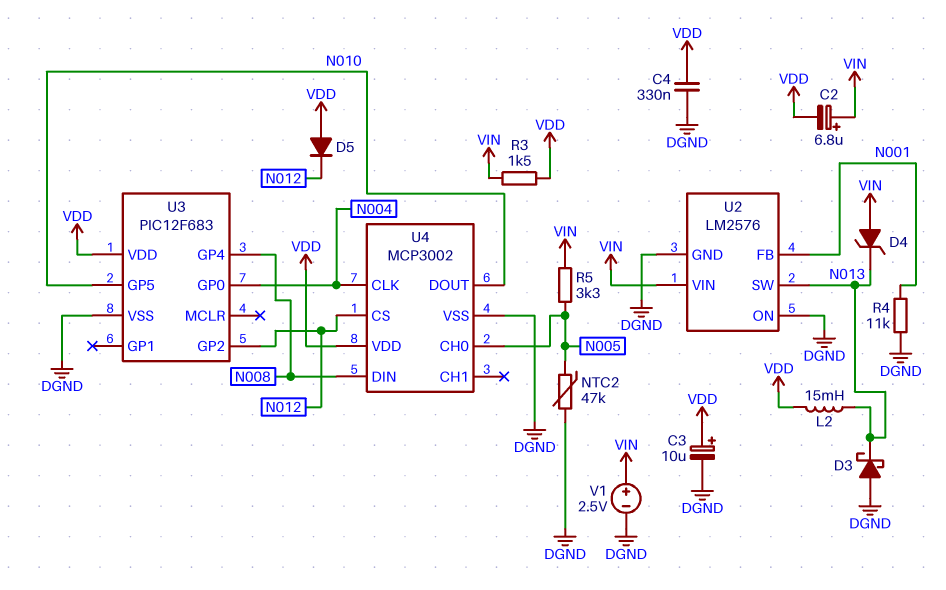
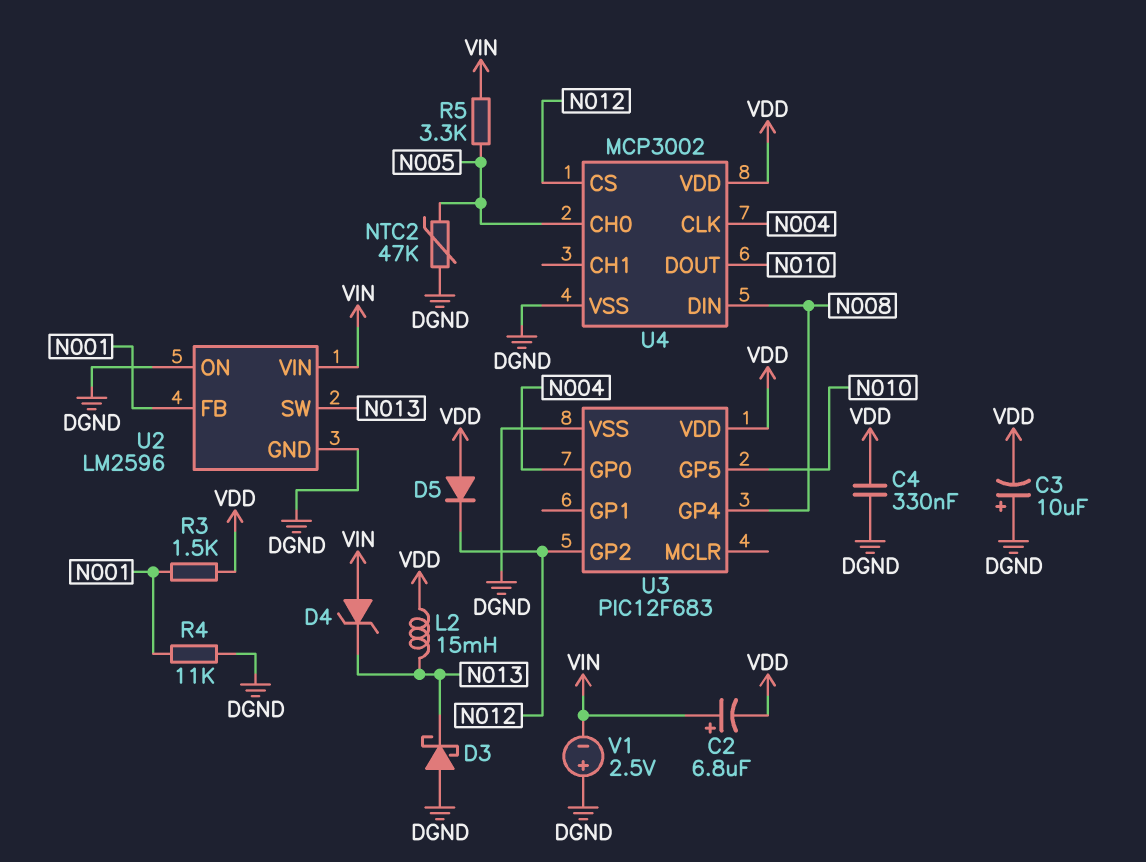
C3: 10uF (plus VDD, minus DGND) -> 10uF (plus DGND, minus VDD)
R3: 1.5k (VDD, VIN) -> 1.5k (N001, VDD)
U2: LM2576 -> LM2596
V1: 2.5V (plus VIN, minus DGND) -> 2.5V (plus DGND, minus VIN)

